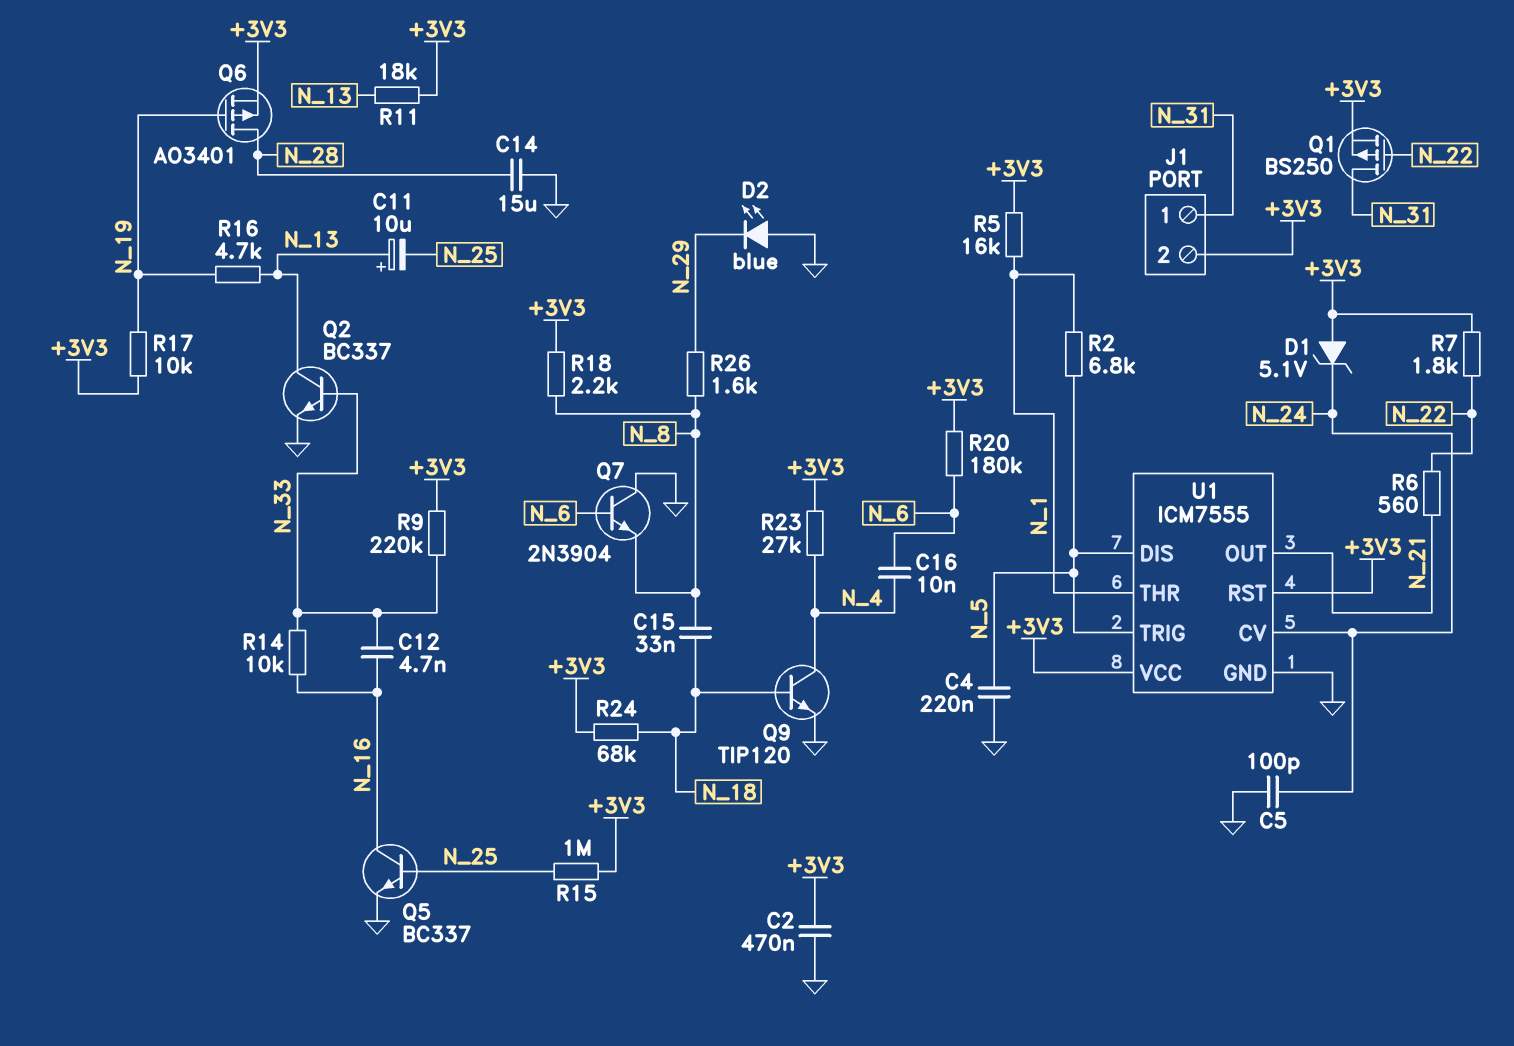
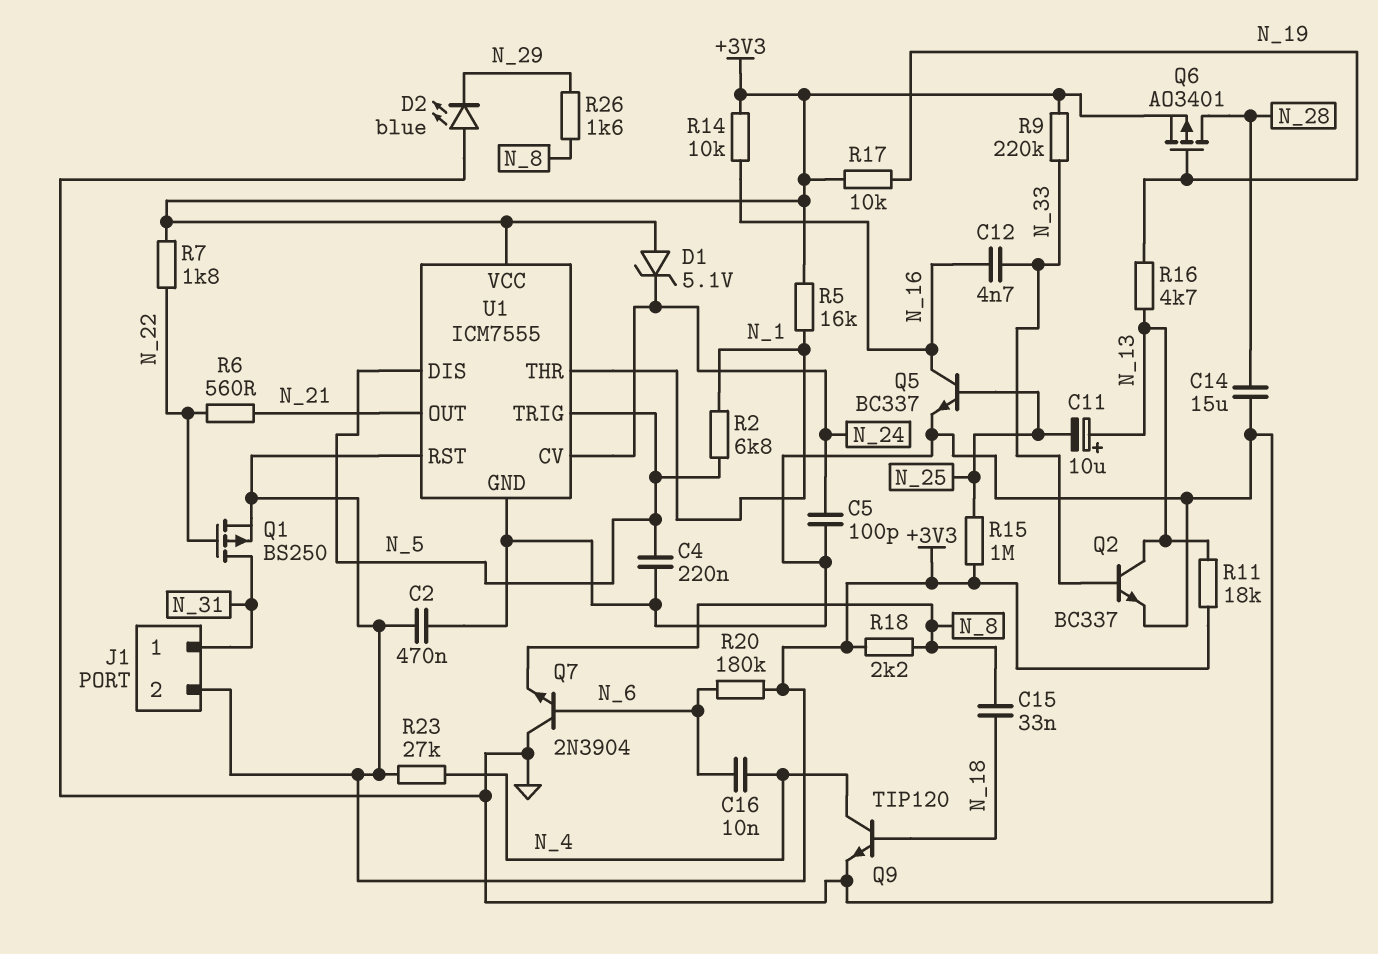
R14: 10k (N_16, N_33) -> 10k (+3V3, N_16)
R24: 68k (+3V3, N_18) -> none

